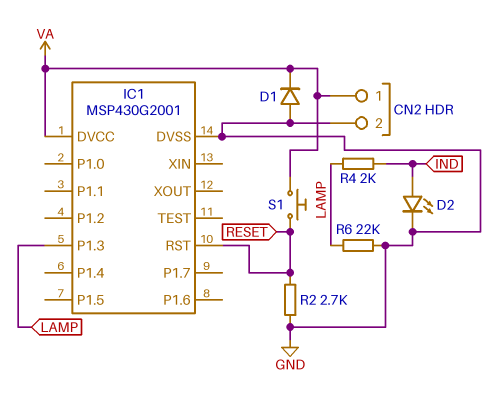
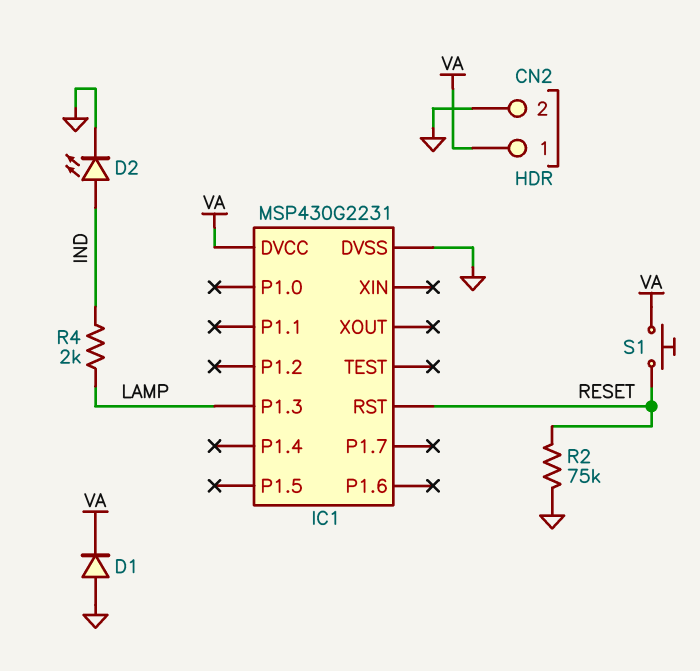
IC1: MSP430G2001 -> MSP430G2231
R2: 2.7k (GND, RESET) -> 75k (GND, RESET)
R6: 22k (GND, LAMP) -> none

